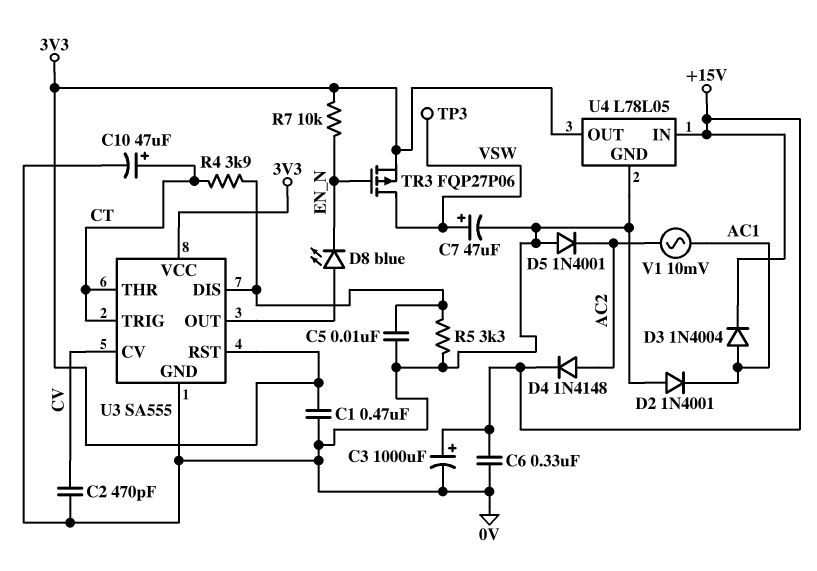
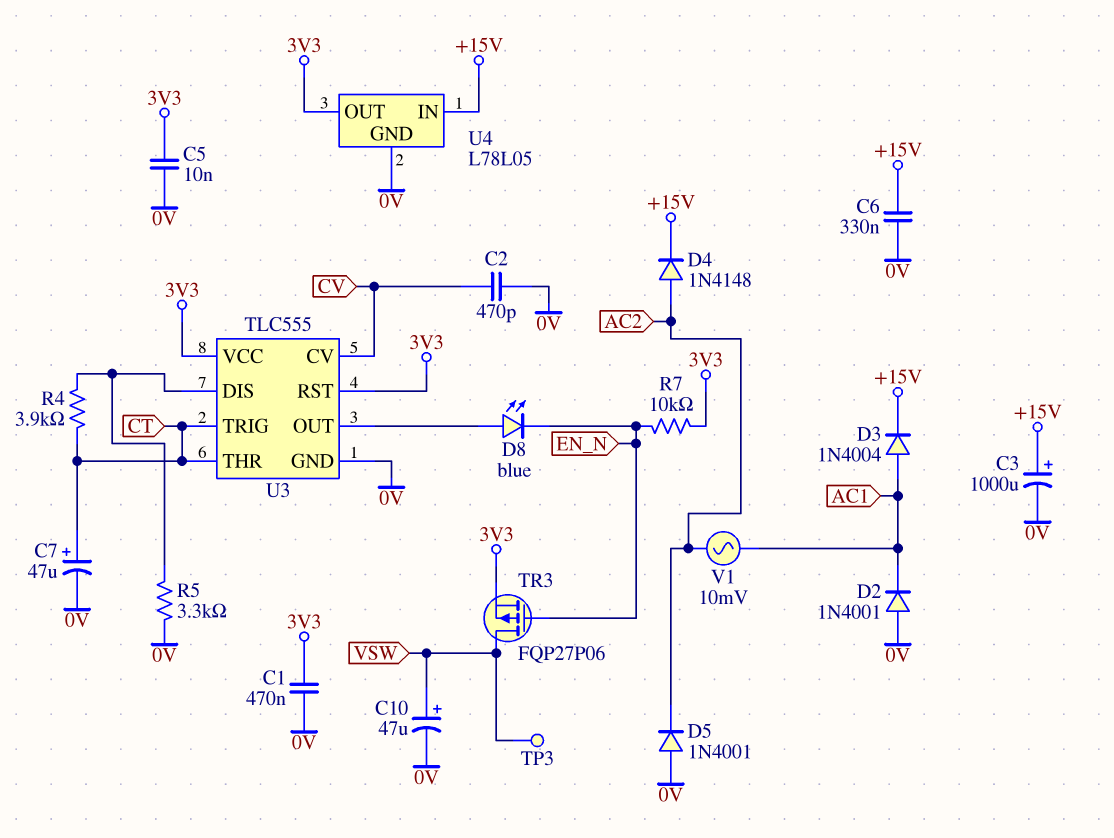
C5: 10nF (0V, U3/DIS) -> 10nF (0V, 3V3)
C7: 47uF (plus VSW, minus 0V) -> 47uF (plus CT, minus 0V)
C10: 47uF (plus CT, minus 0V) -> 47uF (plus VSW, minus 0V)
U3: SA555 -> TLC555

